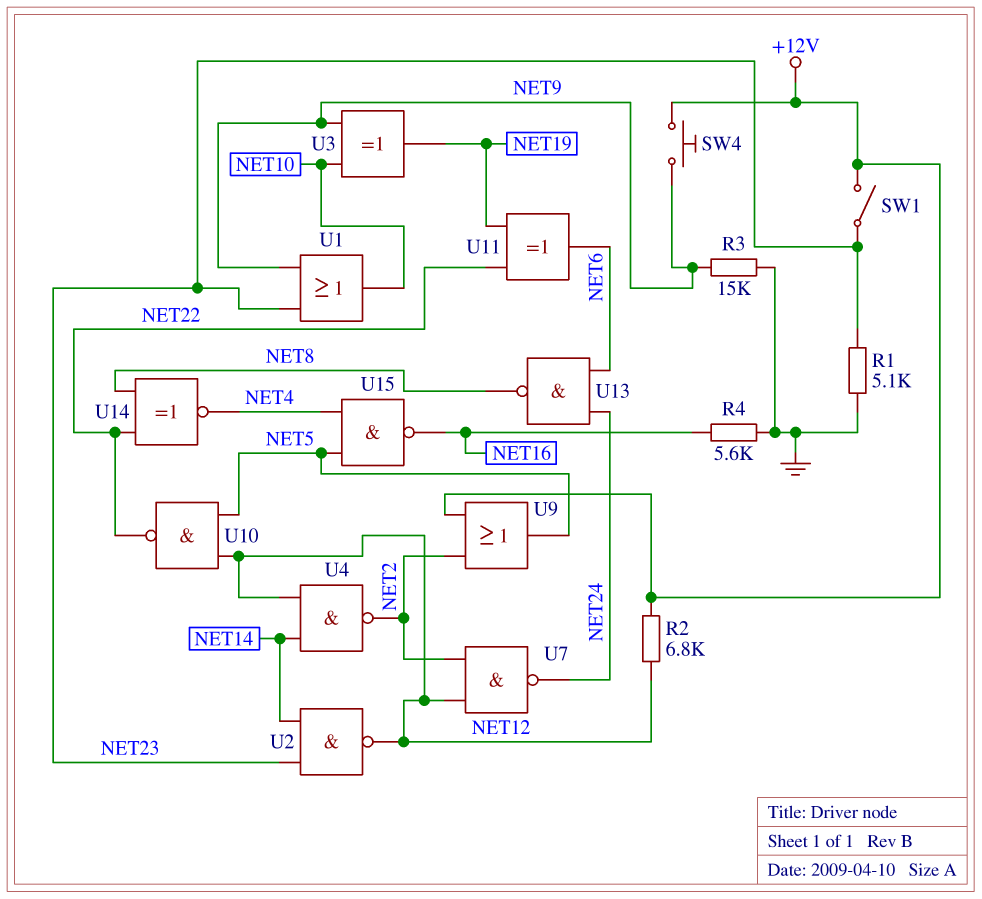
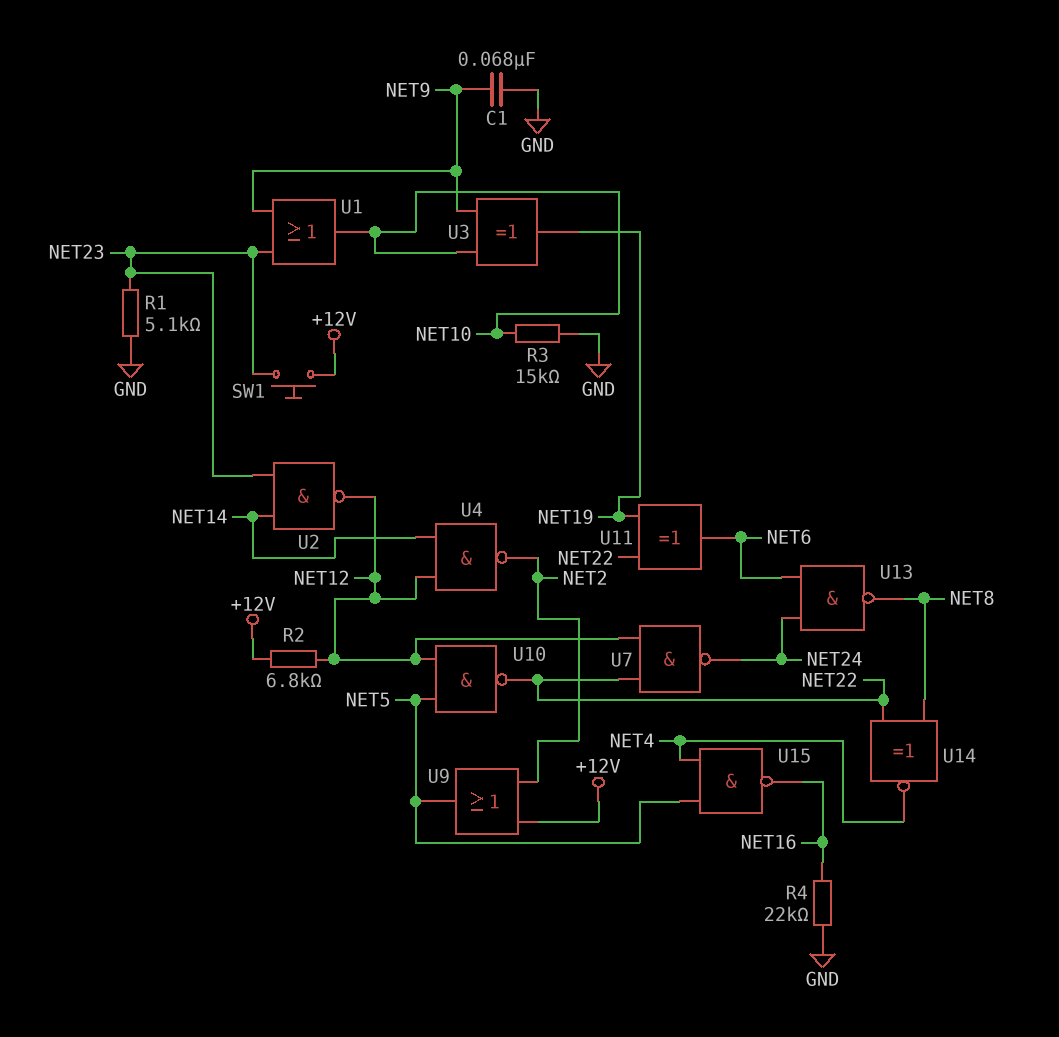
C1: none -> 68nF (GND, NET9)
R3: 15k (GND, NET9) -> 15k (GND, NET10)
R4: 5.6k (GND, NET16) -> 22k (GND, NET16)
SW1: switch (+12V, NET23) -> button (+12V, NET23)
SW4: button (+12V, NET9) -> none
U7: NAND (in NET2, in NET12, out NET24) -> NAND (in NET12, in NET22, out NET24)

